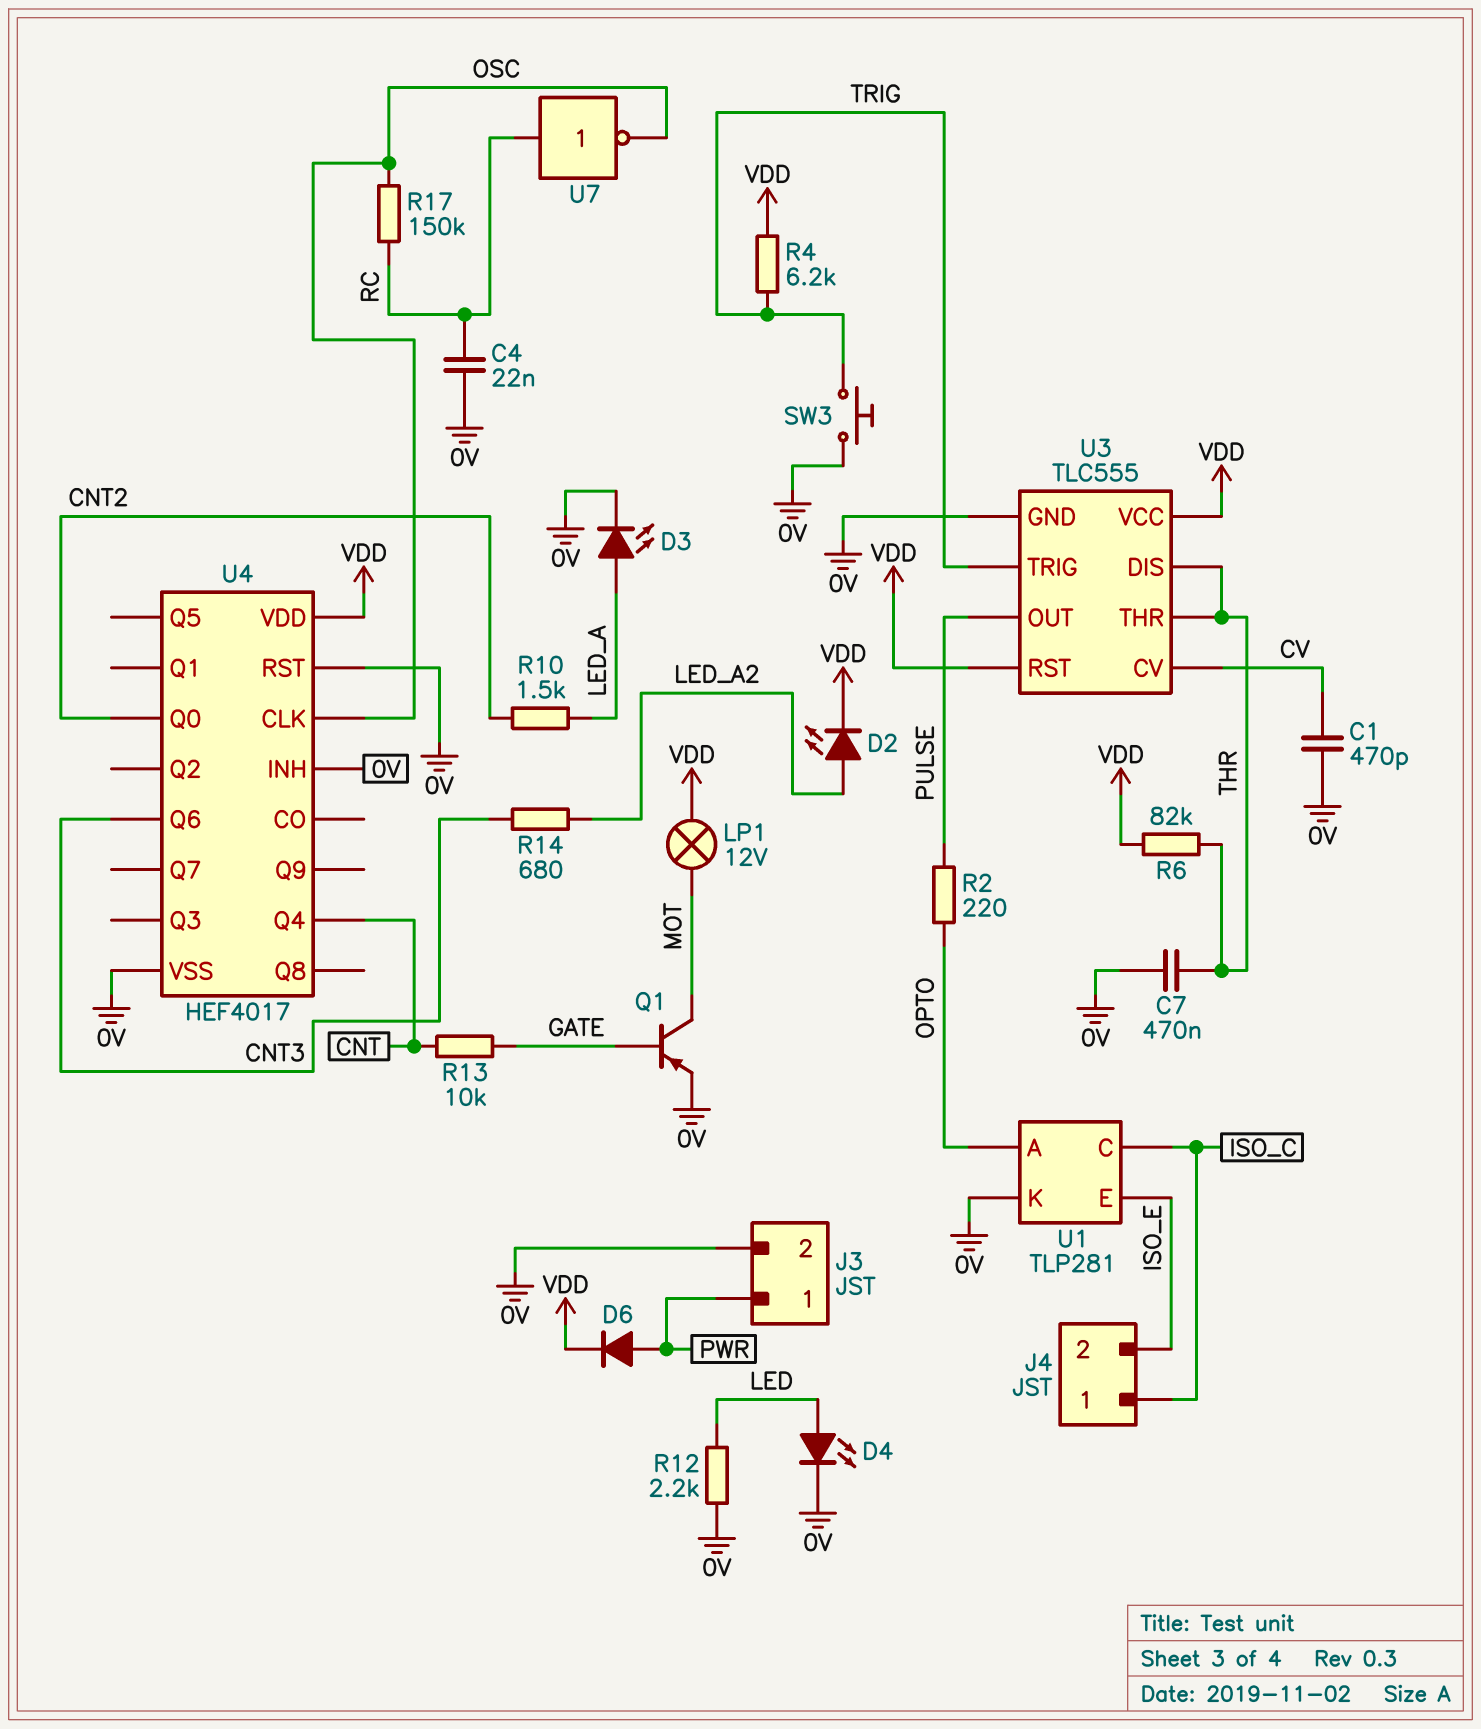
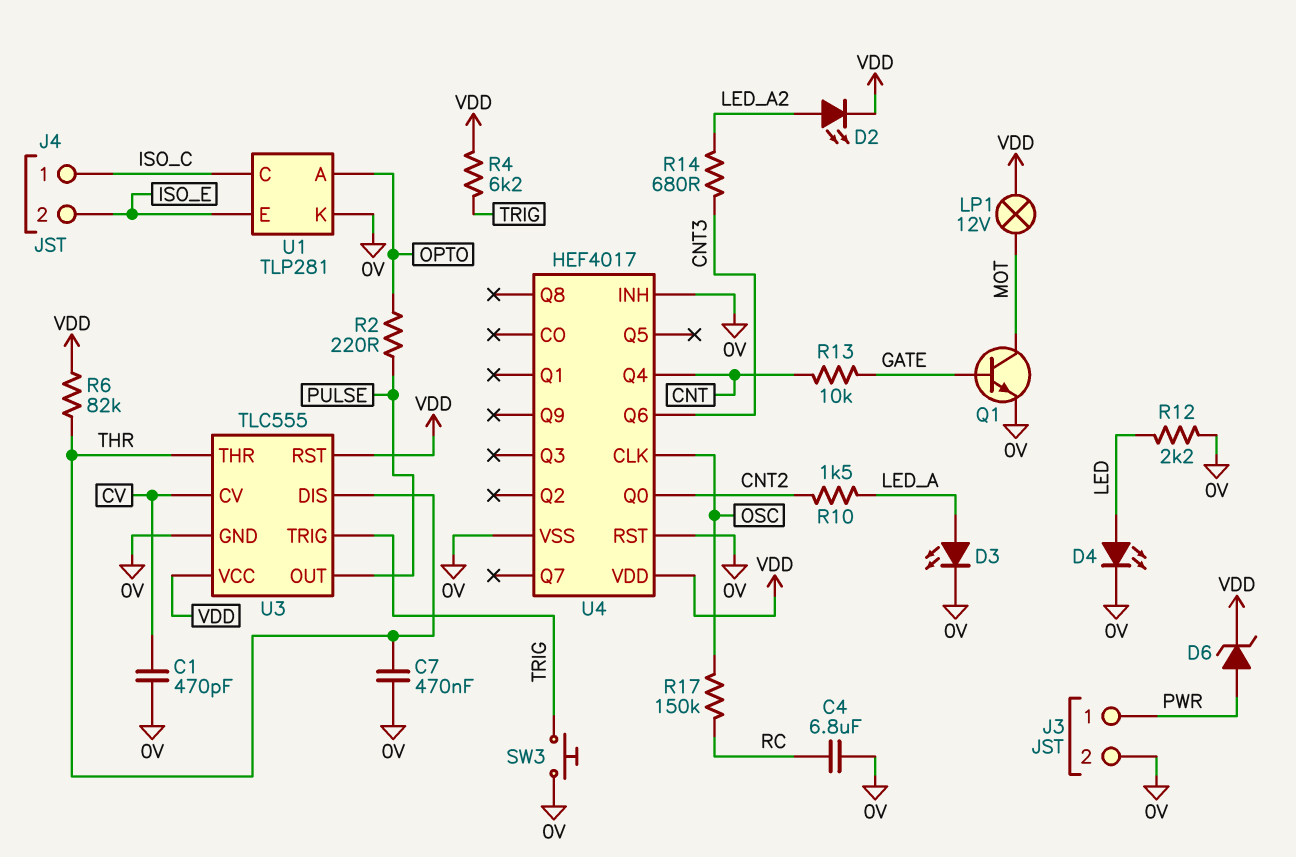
C4: 22nF (0V, RC) -> 6.8uF (0V, RC)
D6: diode (A PWR, K VDD) -> zener (A PWR, K VDD)
Q1: PNP (B GATE, C MOT, E 0V) -> NPN (B GATE, C MOT, E 0V)
U7: NOT (in RC, out OSC) -> none

